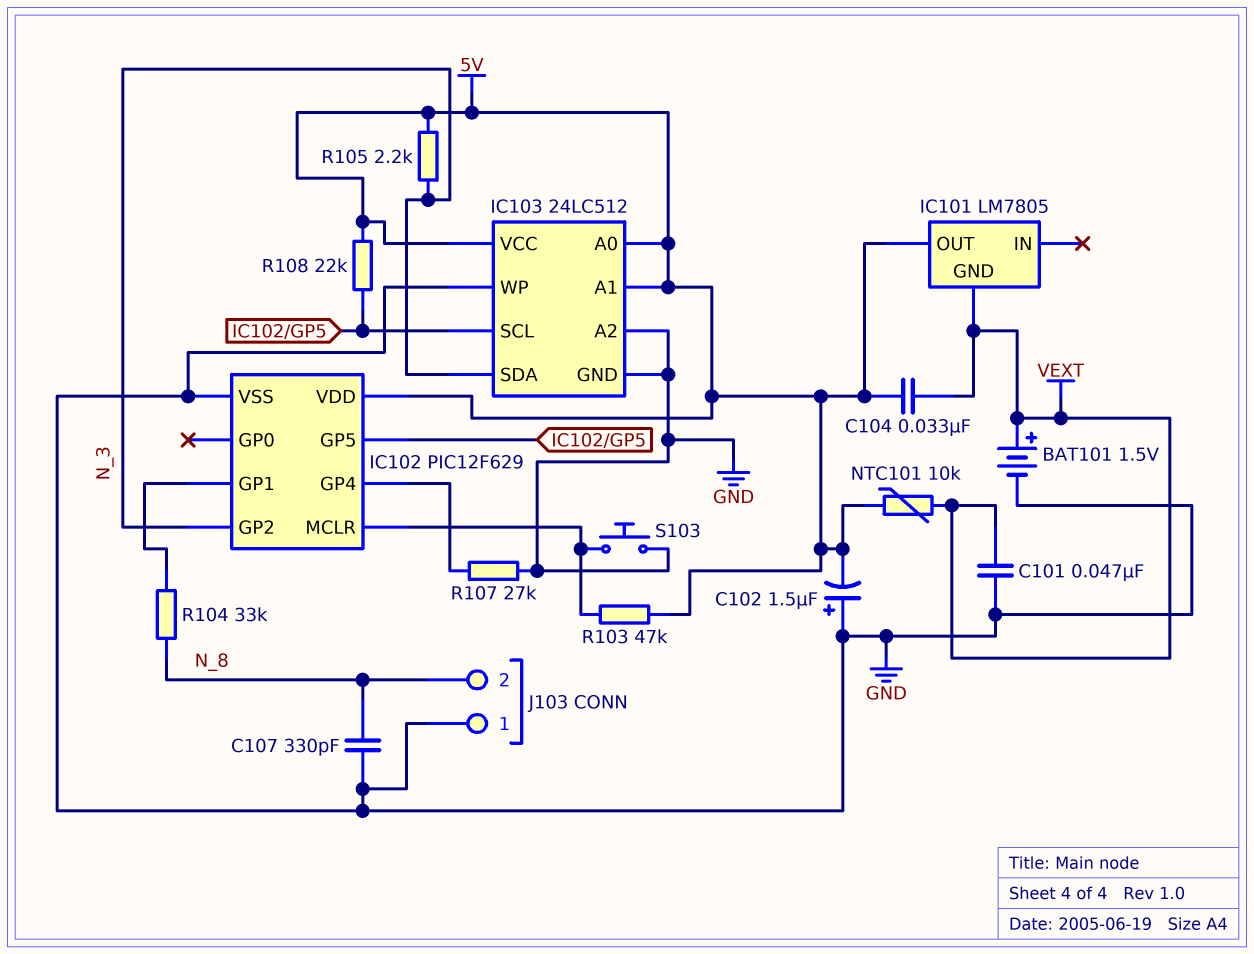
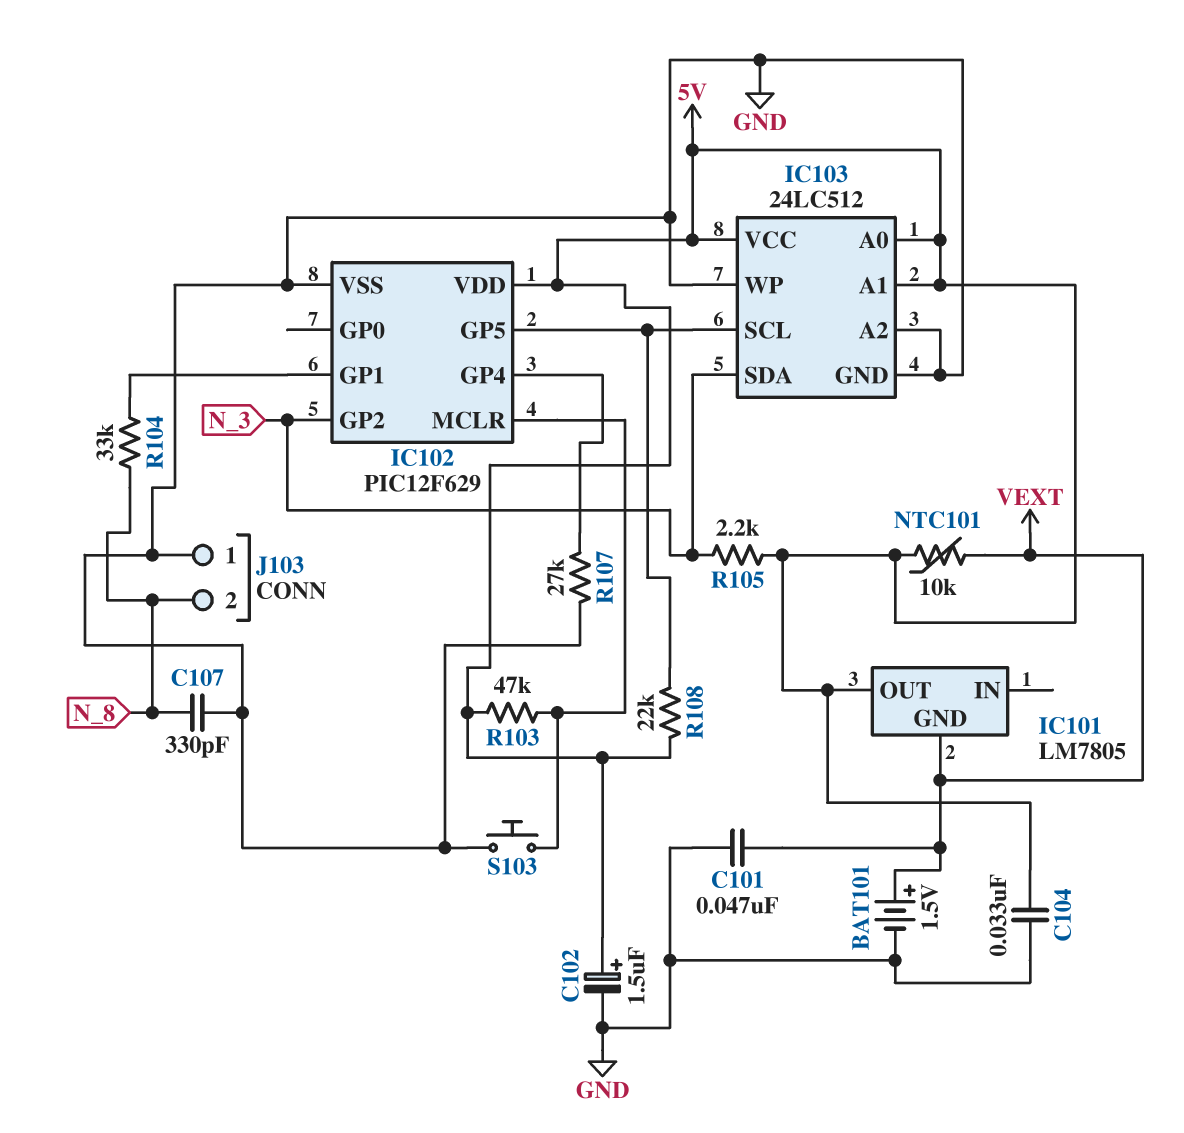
C102: 1.5uF (plus GND, minus 5V) -> 1.5uF (plus 5V, minus GND)
C104: 33nF (5V, VEXT) -> 33nF (5V, GND)

